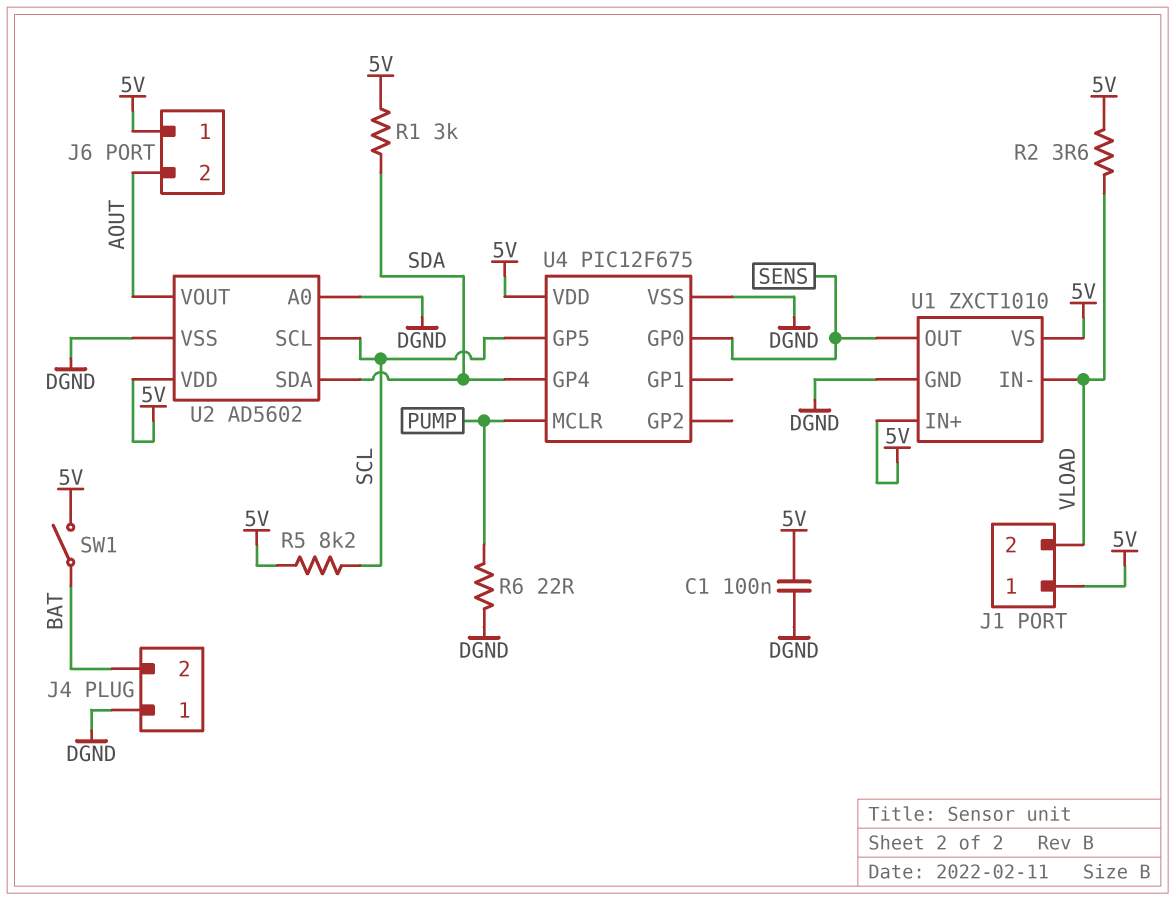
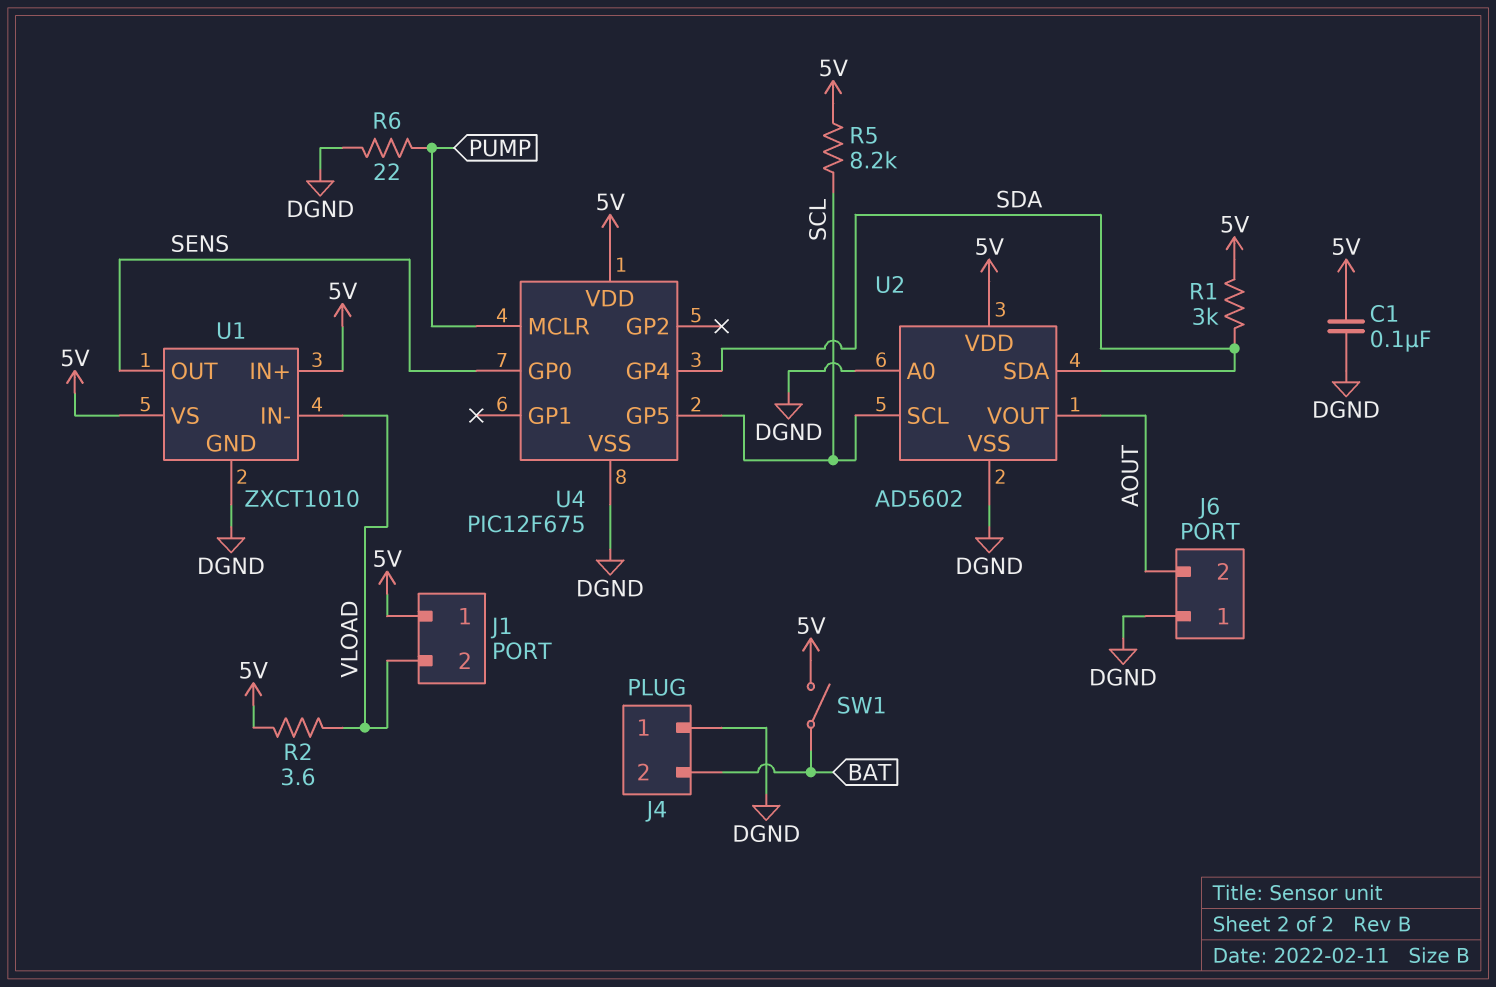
J6 pin 1: 5V -> DGND

